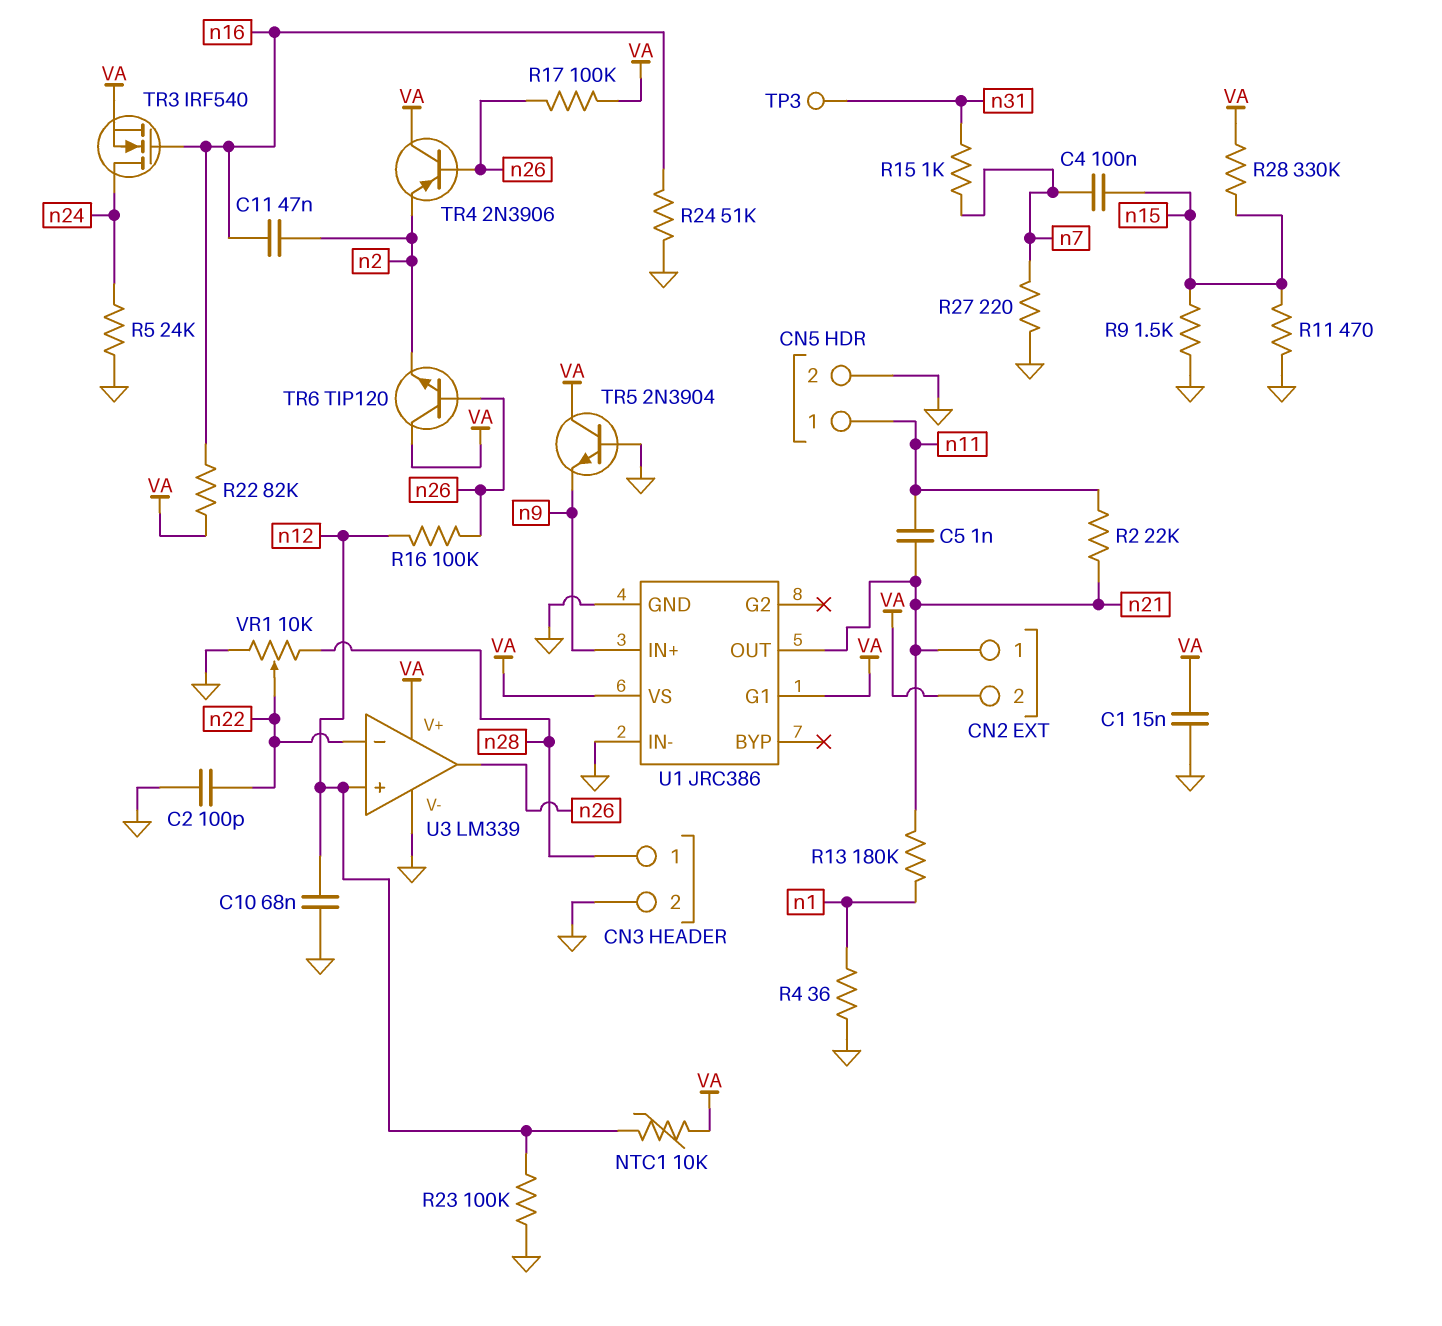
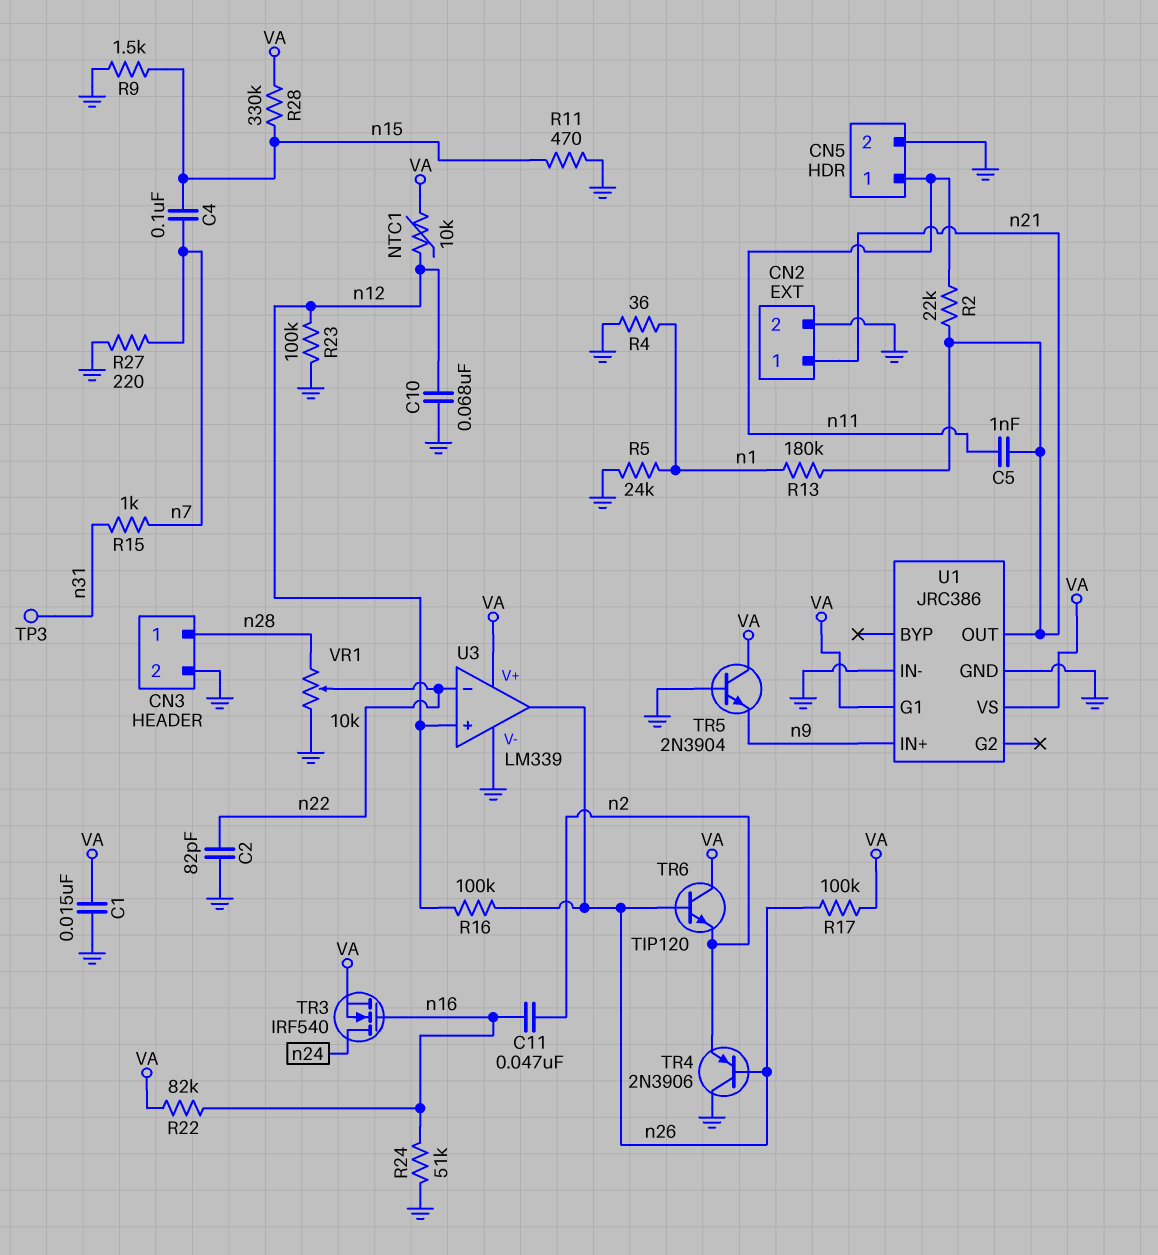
C2: 100pF (GND, n22) -> 82pF (GND, n22)
CN2 pin 2: VA -> GND
R5: 24k (GND, n24) -> 24k (GND, n1)
TR4: PNP 2N3906 (B n26, C VA, E n2) -> PNP 2N3906 (B n26, C GND, E n2)

